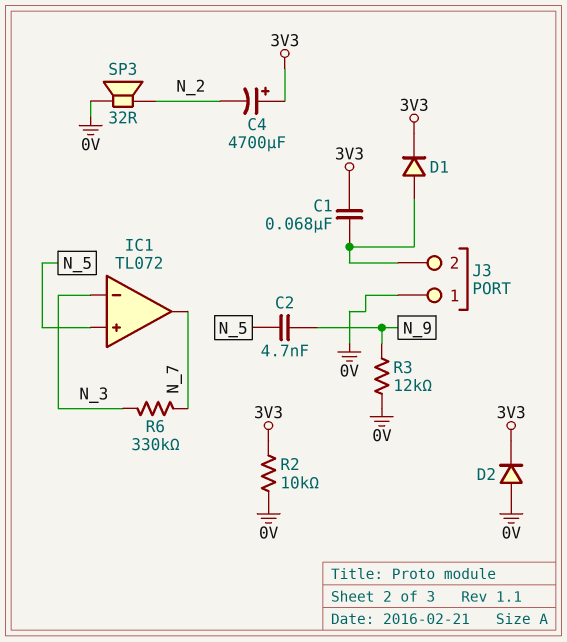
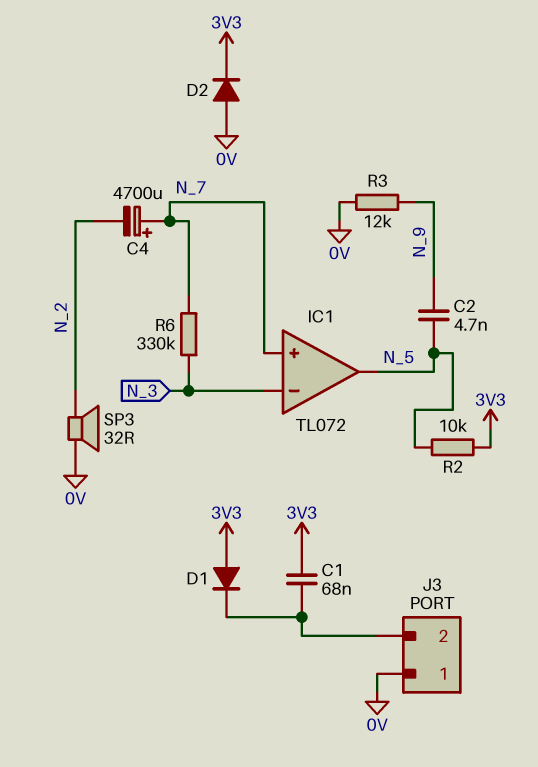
C4: 4700uF (plus 3V3, minus N_2) -> 4700uF (plus N_7, minus N_2)
D1: diode (A J3/2, K 3V3) -> diode (A 3V3, K J3/2)
IC1 pin in+: N_5 -> N_7
IC1 pin out: N_7 -> N_5
R2: 10k (0V, 3V3) -> 10k (3V3, N_5)

